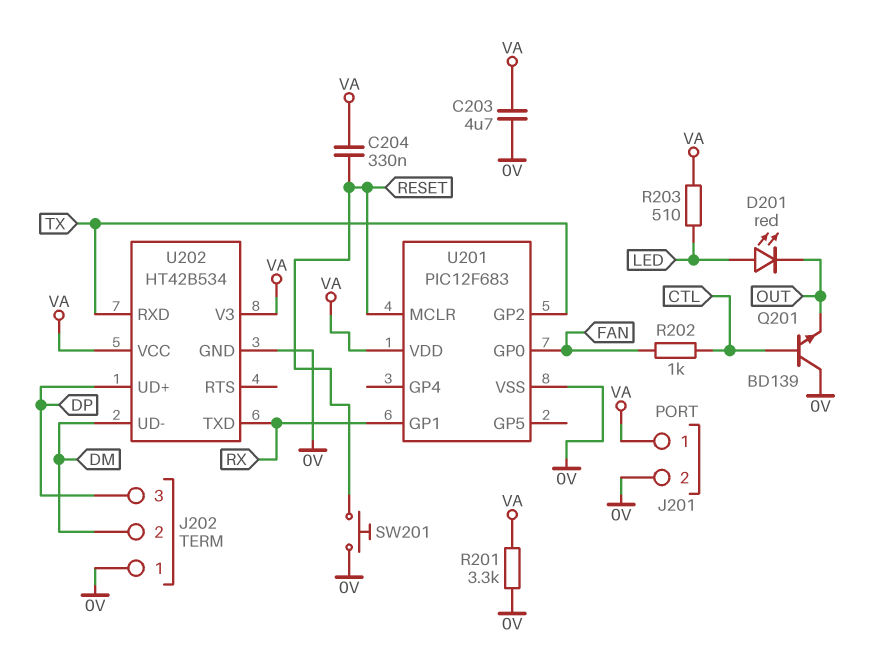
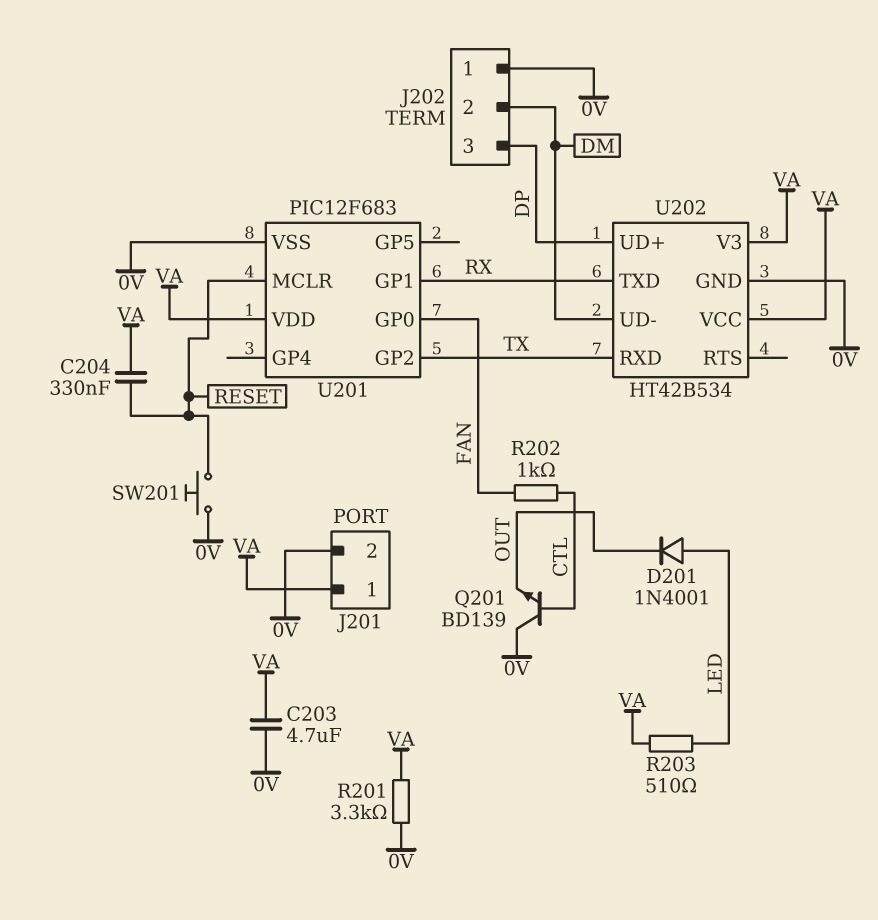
D201: LED red (A LED, K OUT) -> diode 1N4001 (A LED, K OUT)

